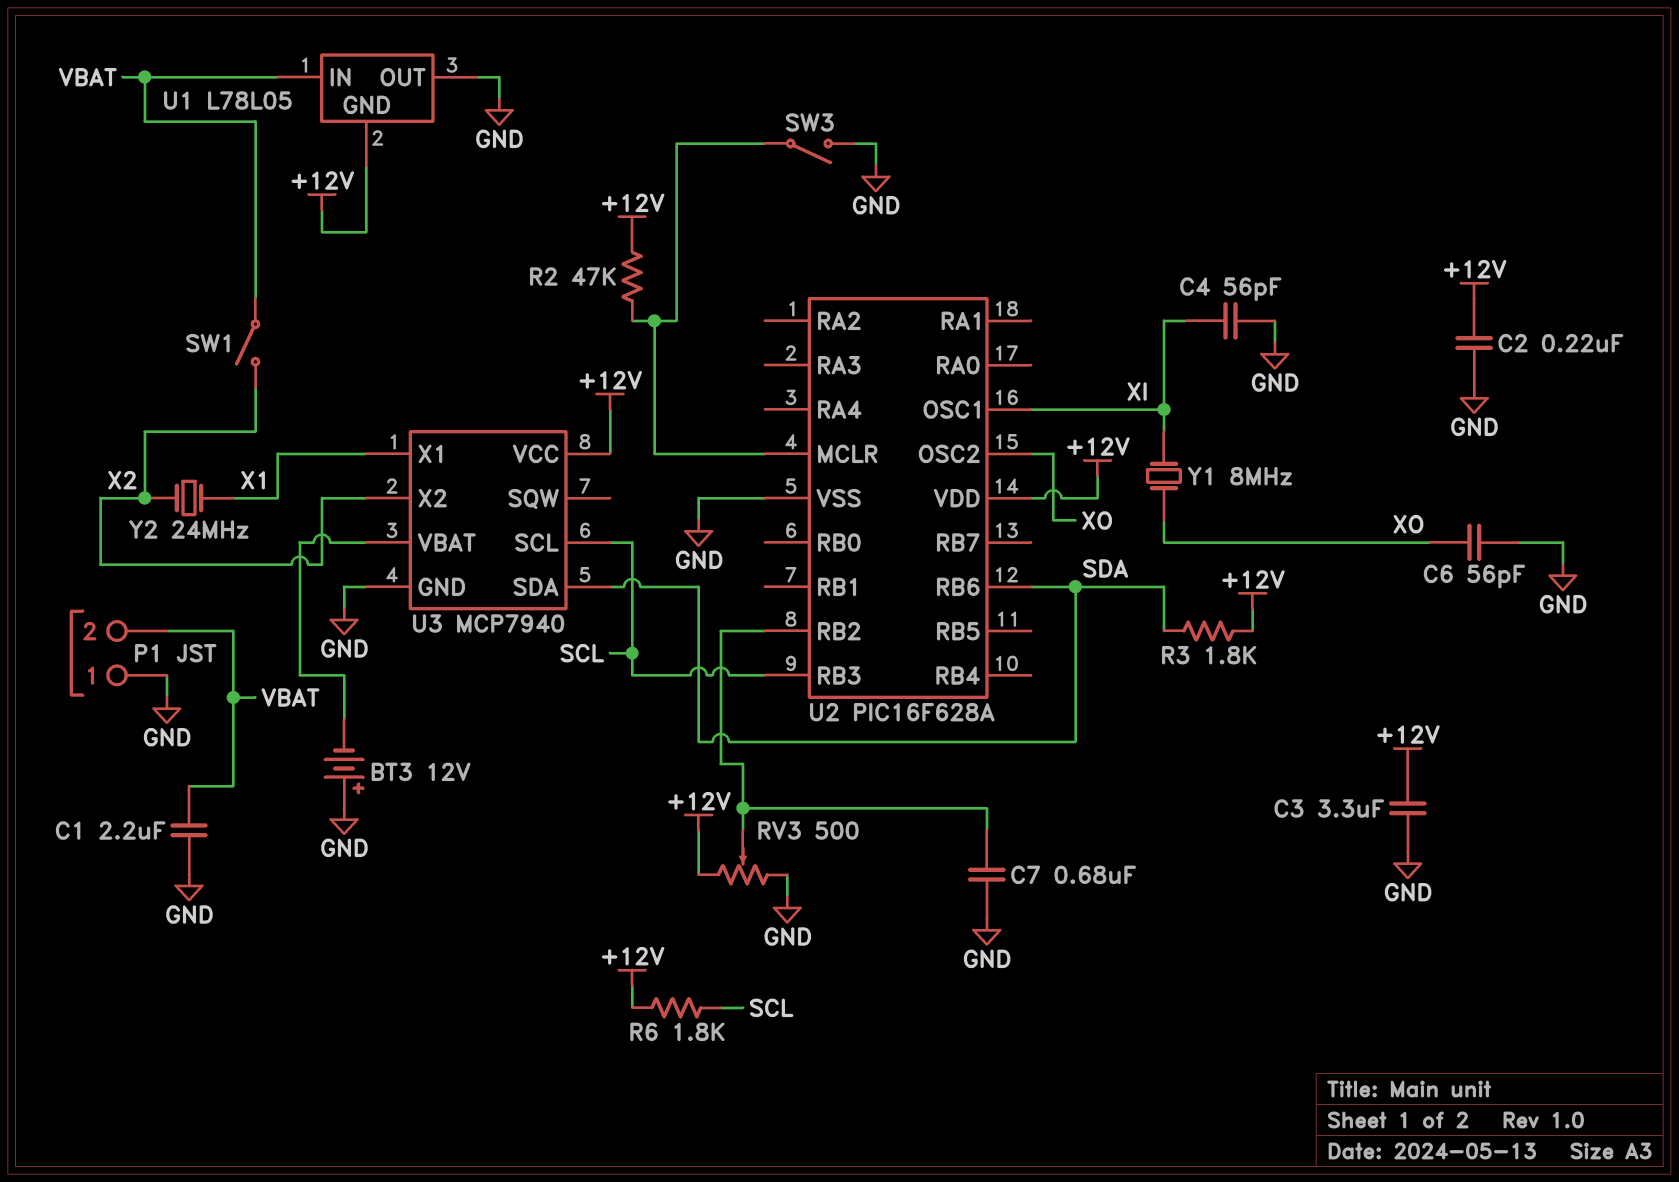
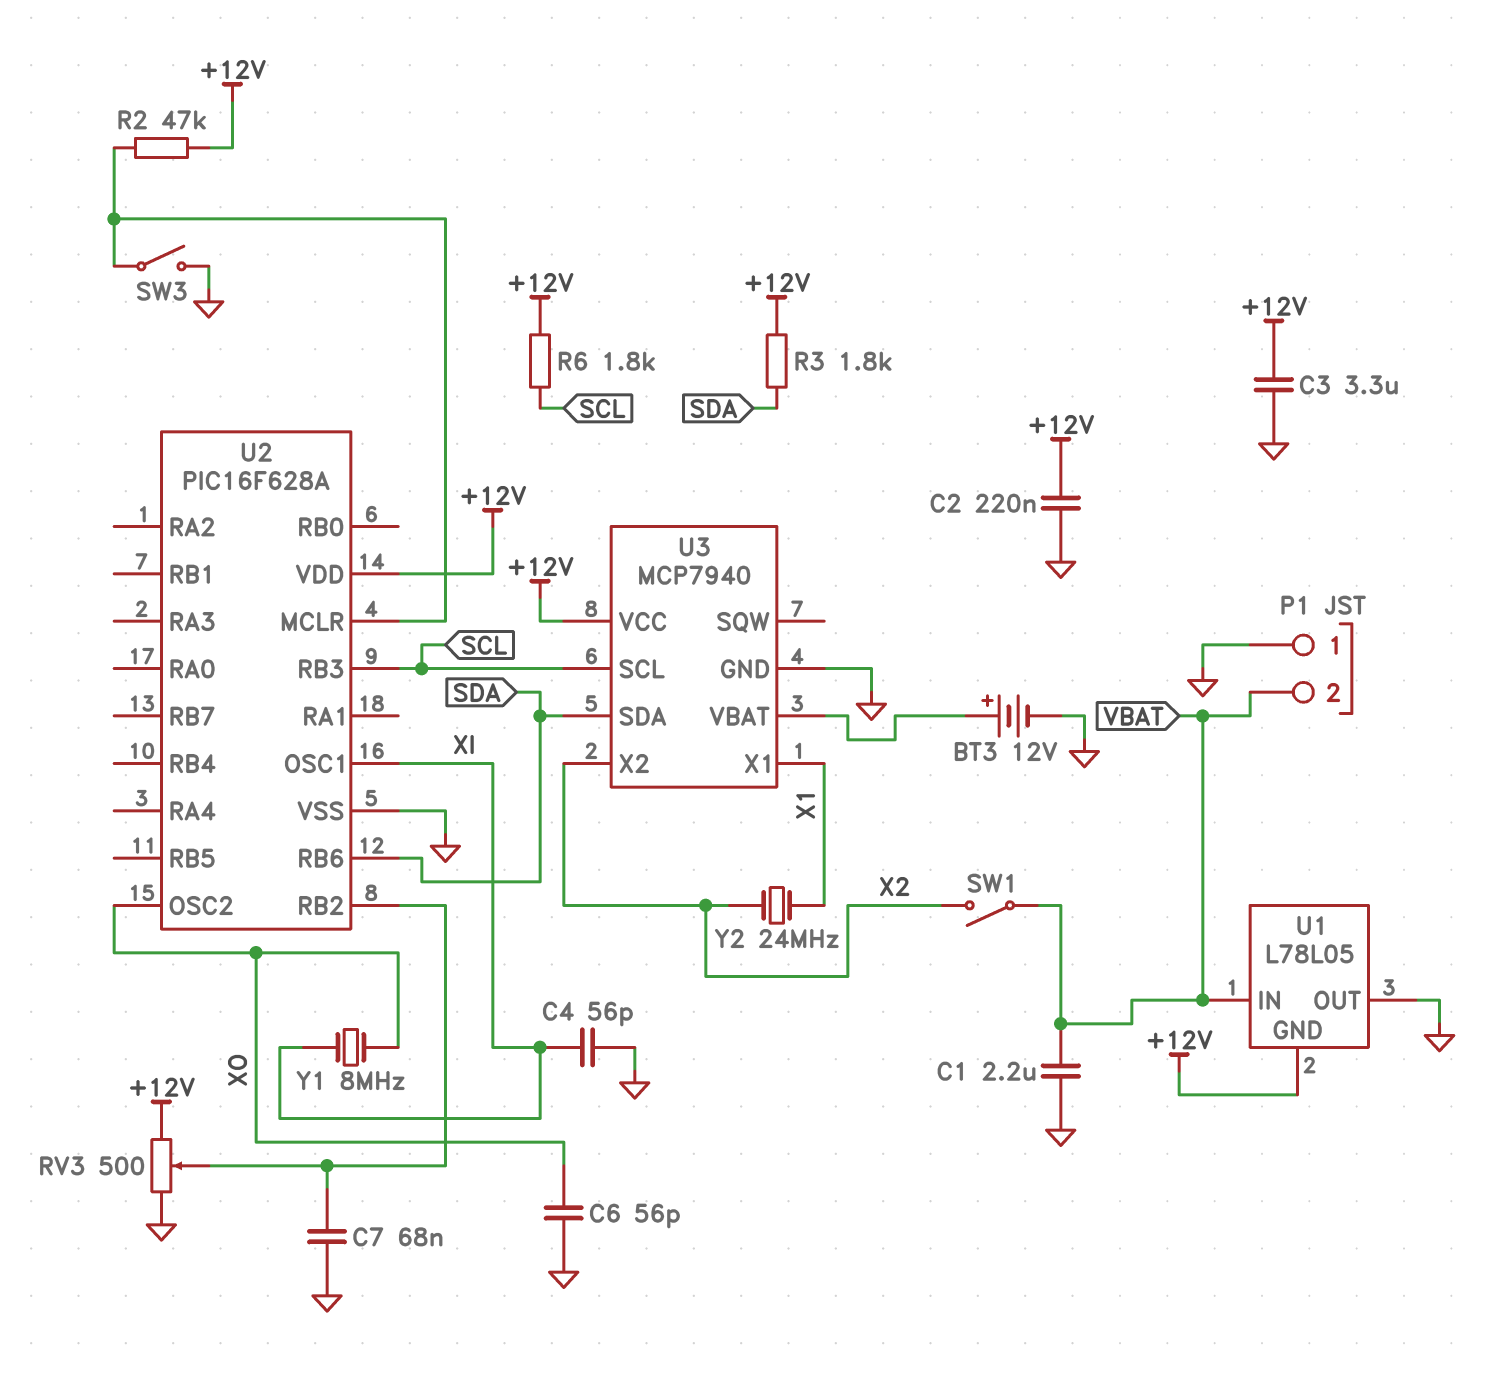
BT3: 12V (plus GND, minus U3/VBAT) -> 12V (plus U3/VBAT, minus GND)
C7: 680nF (GND, U2/RB2) -> 68nF (GND, U2/RB2)

